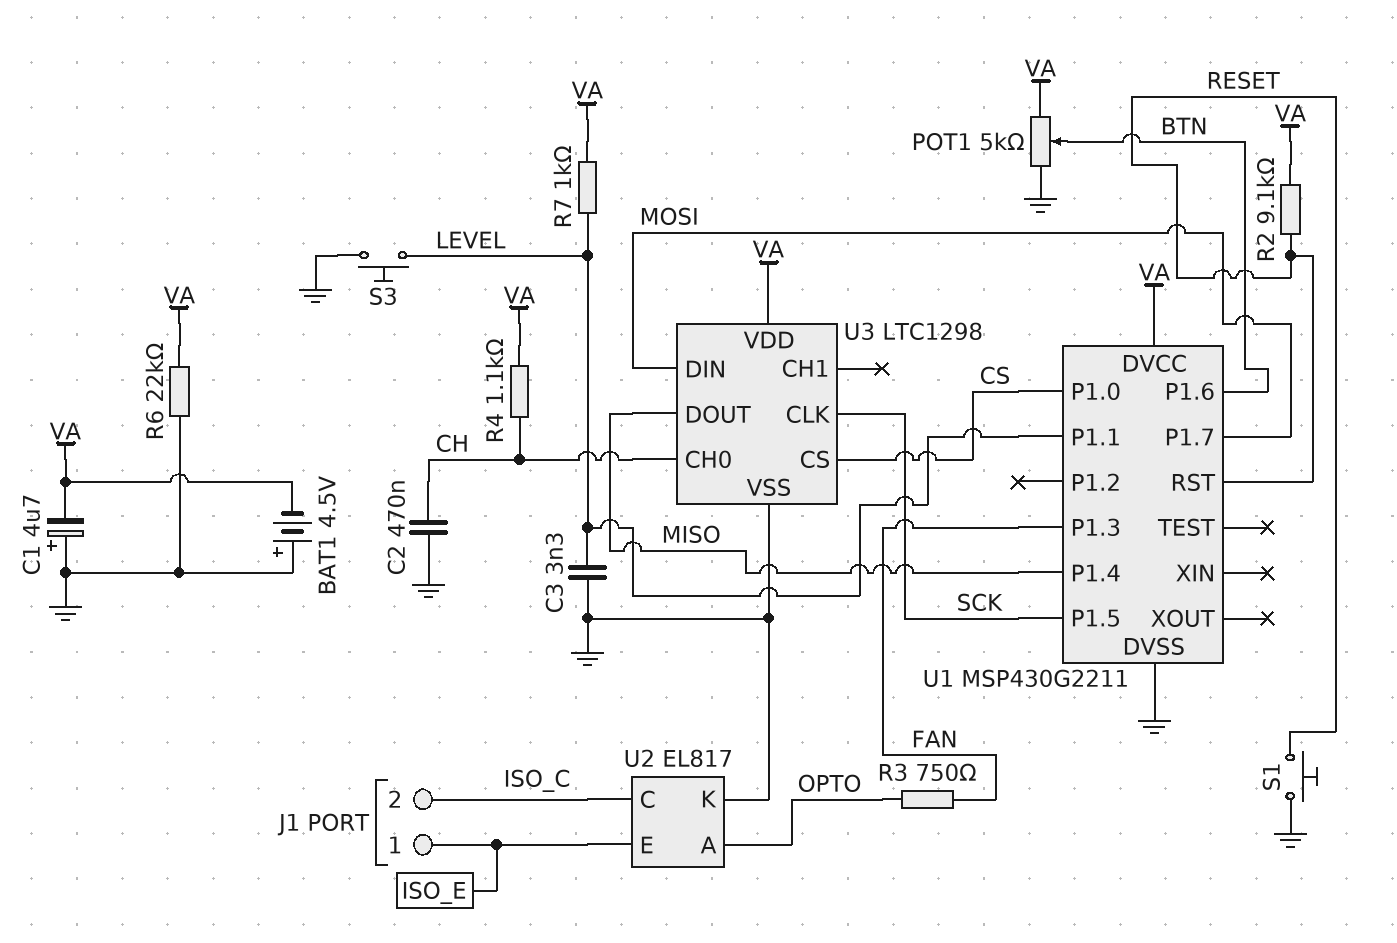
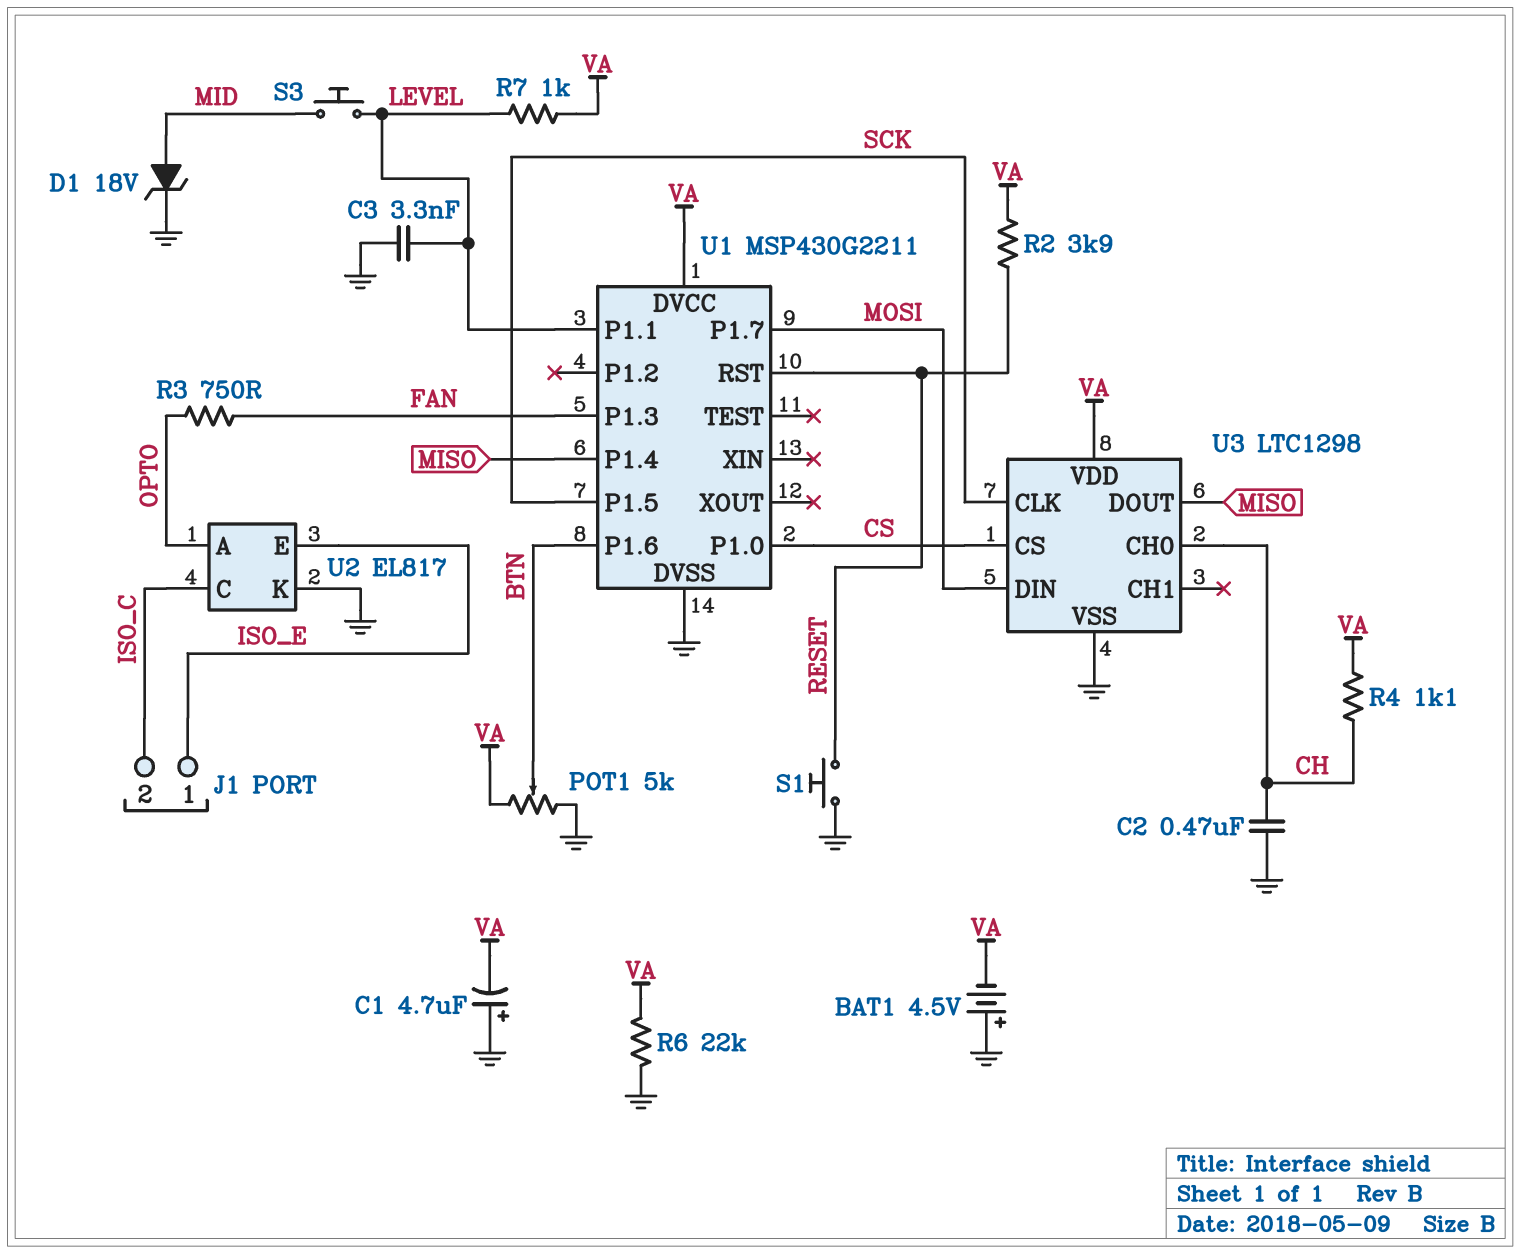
D1: none -> zener 18V (A MID, K GND)
R2: 9.1k (RESET, VA) -> 3.9k (RESET, VA)
S3: button (GND, LEVEL) -> button (LEVEL, MID)

